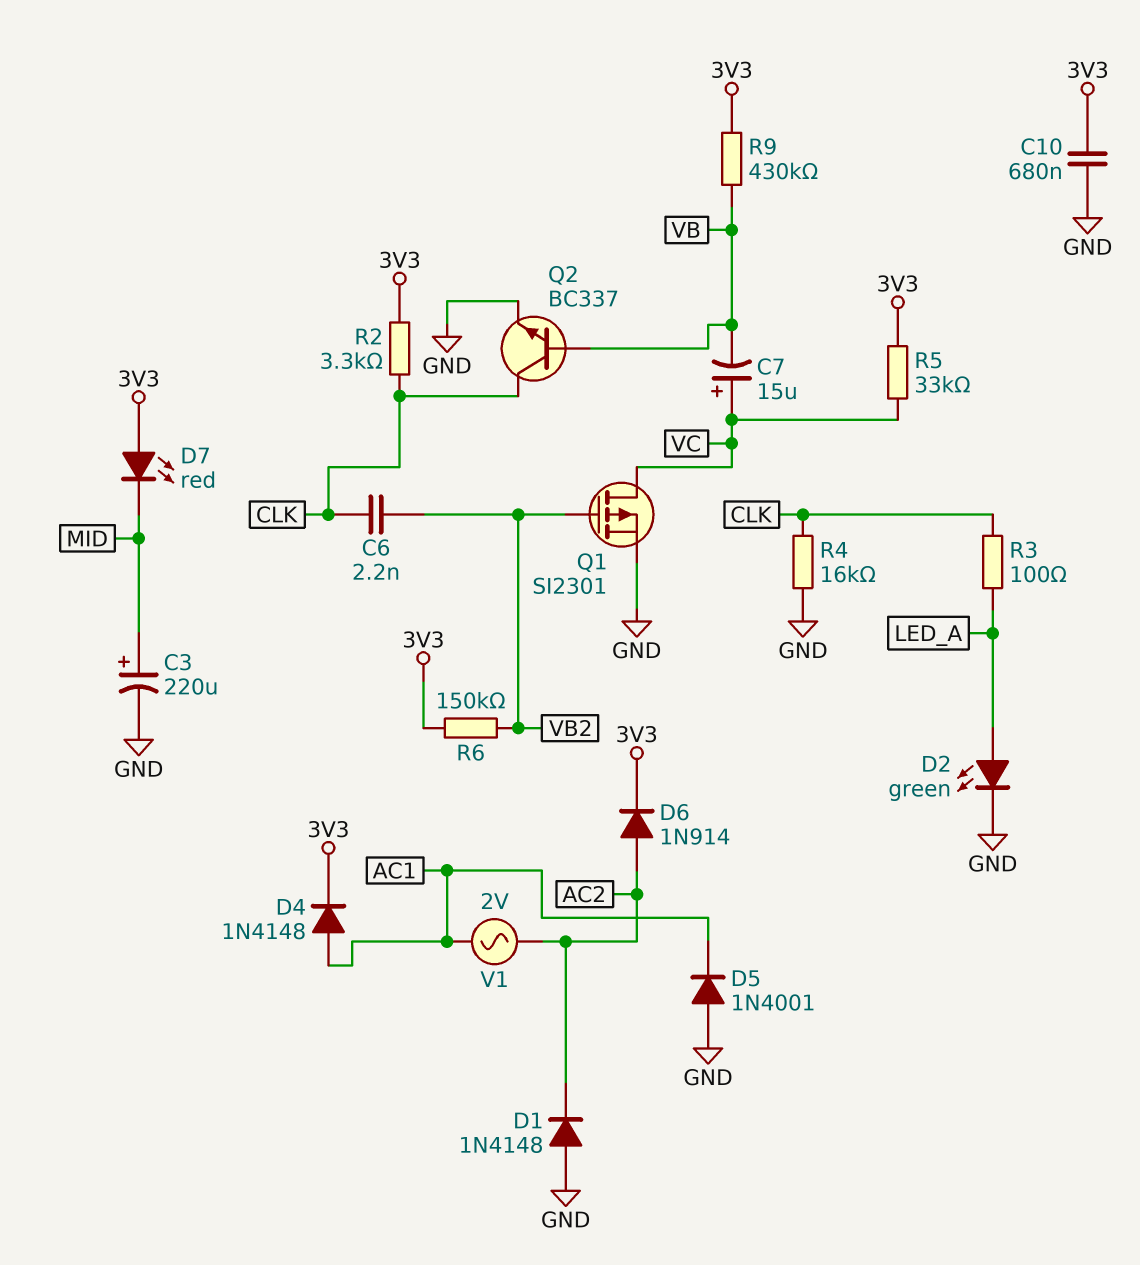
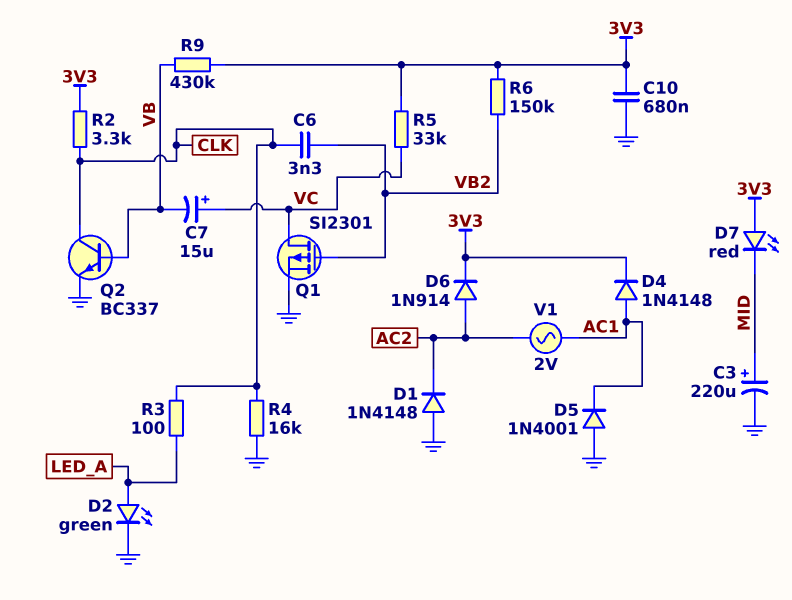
C6: 2.2nF (CLK, VB2) -> 3.3nF (CLK, VB2)

